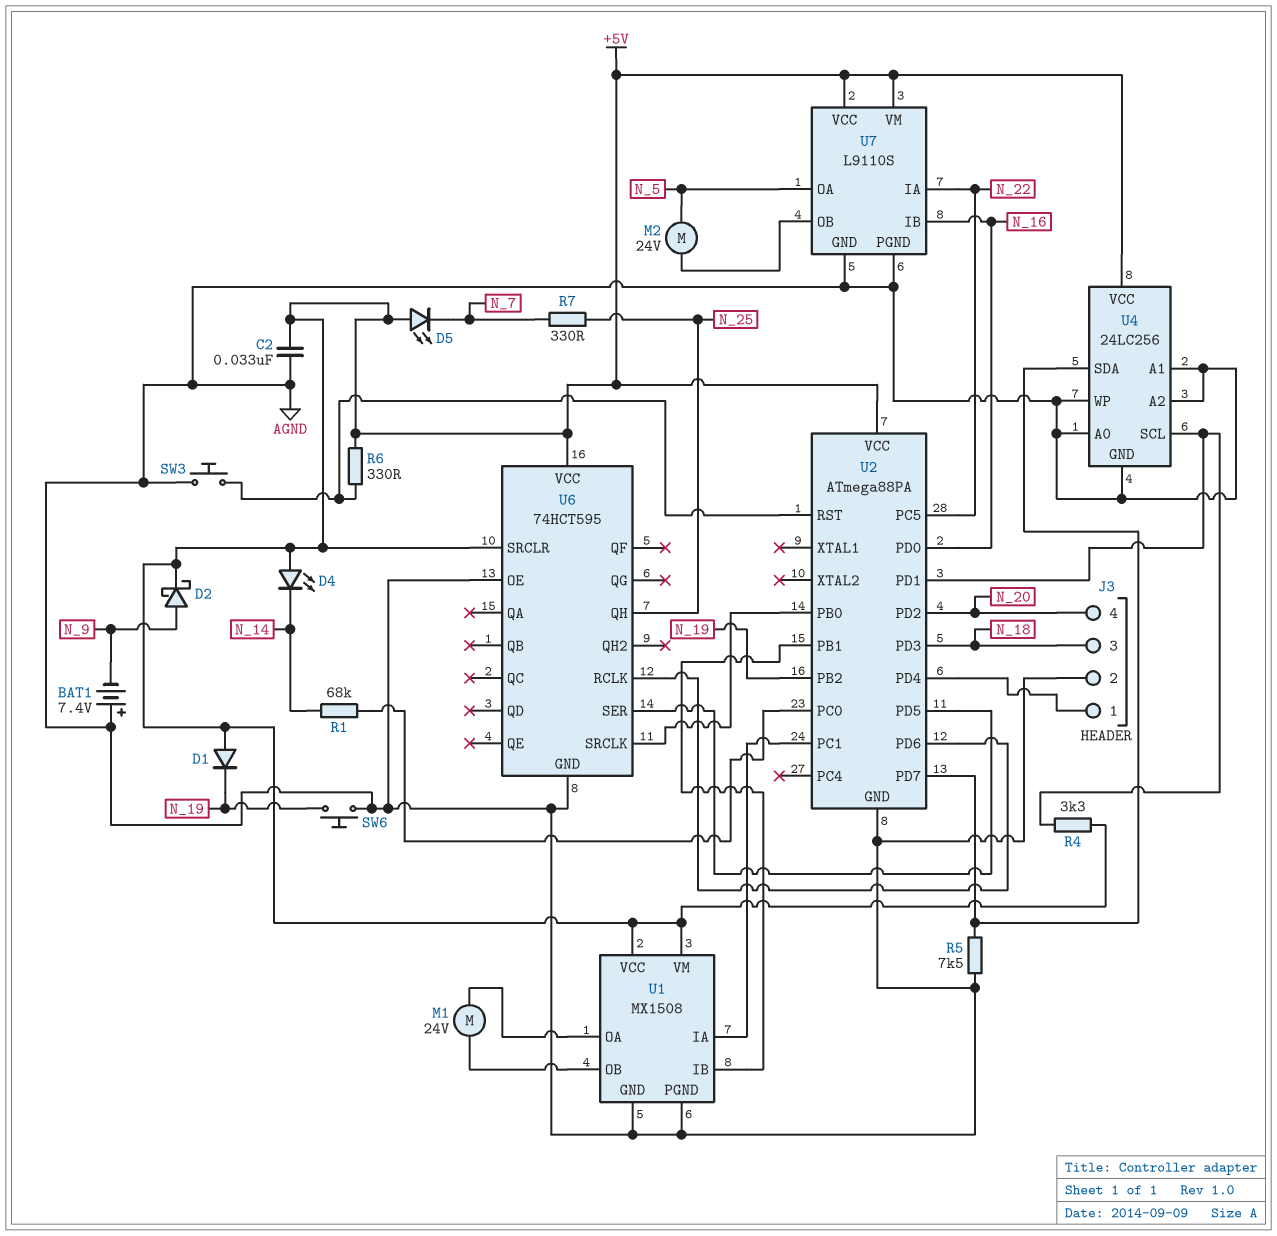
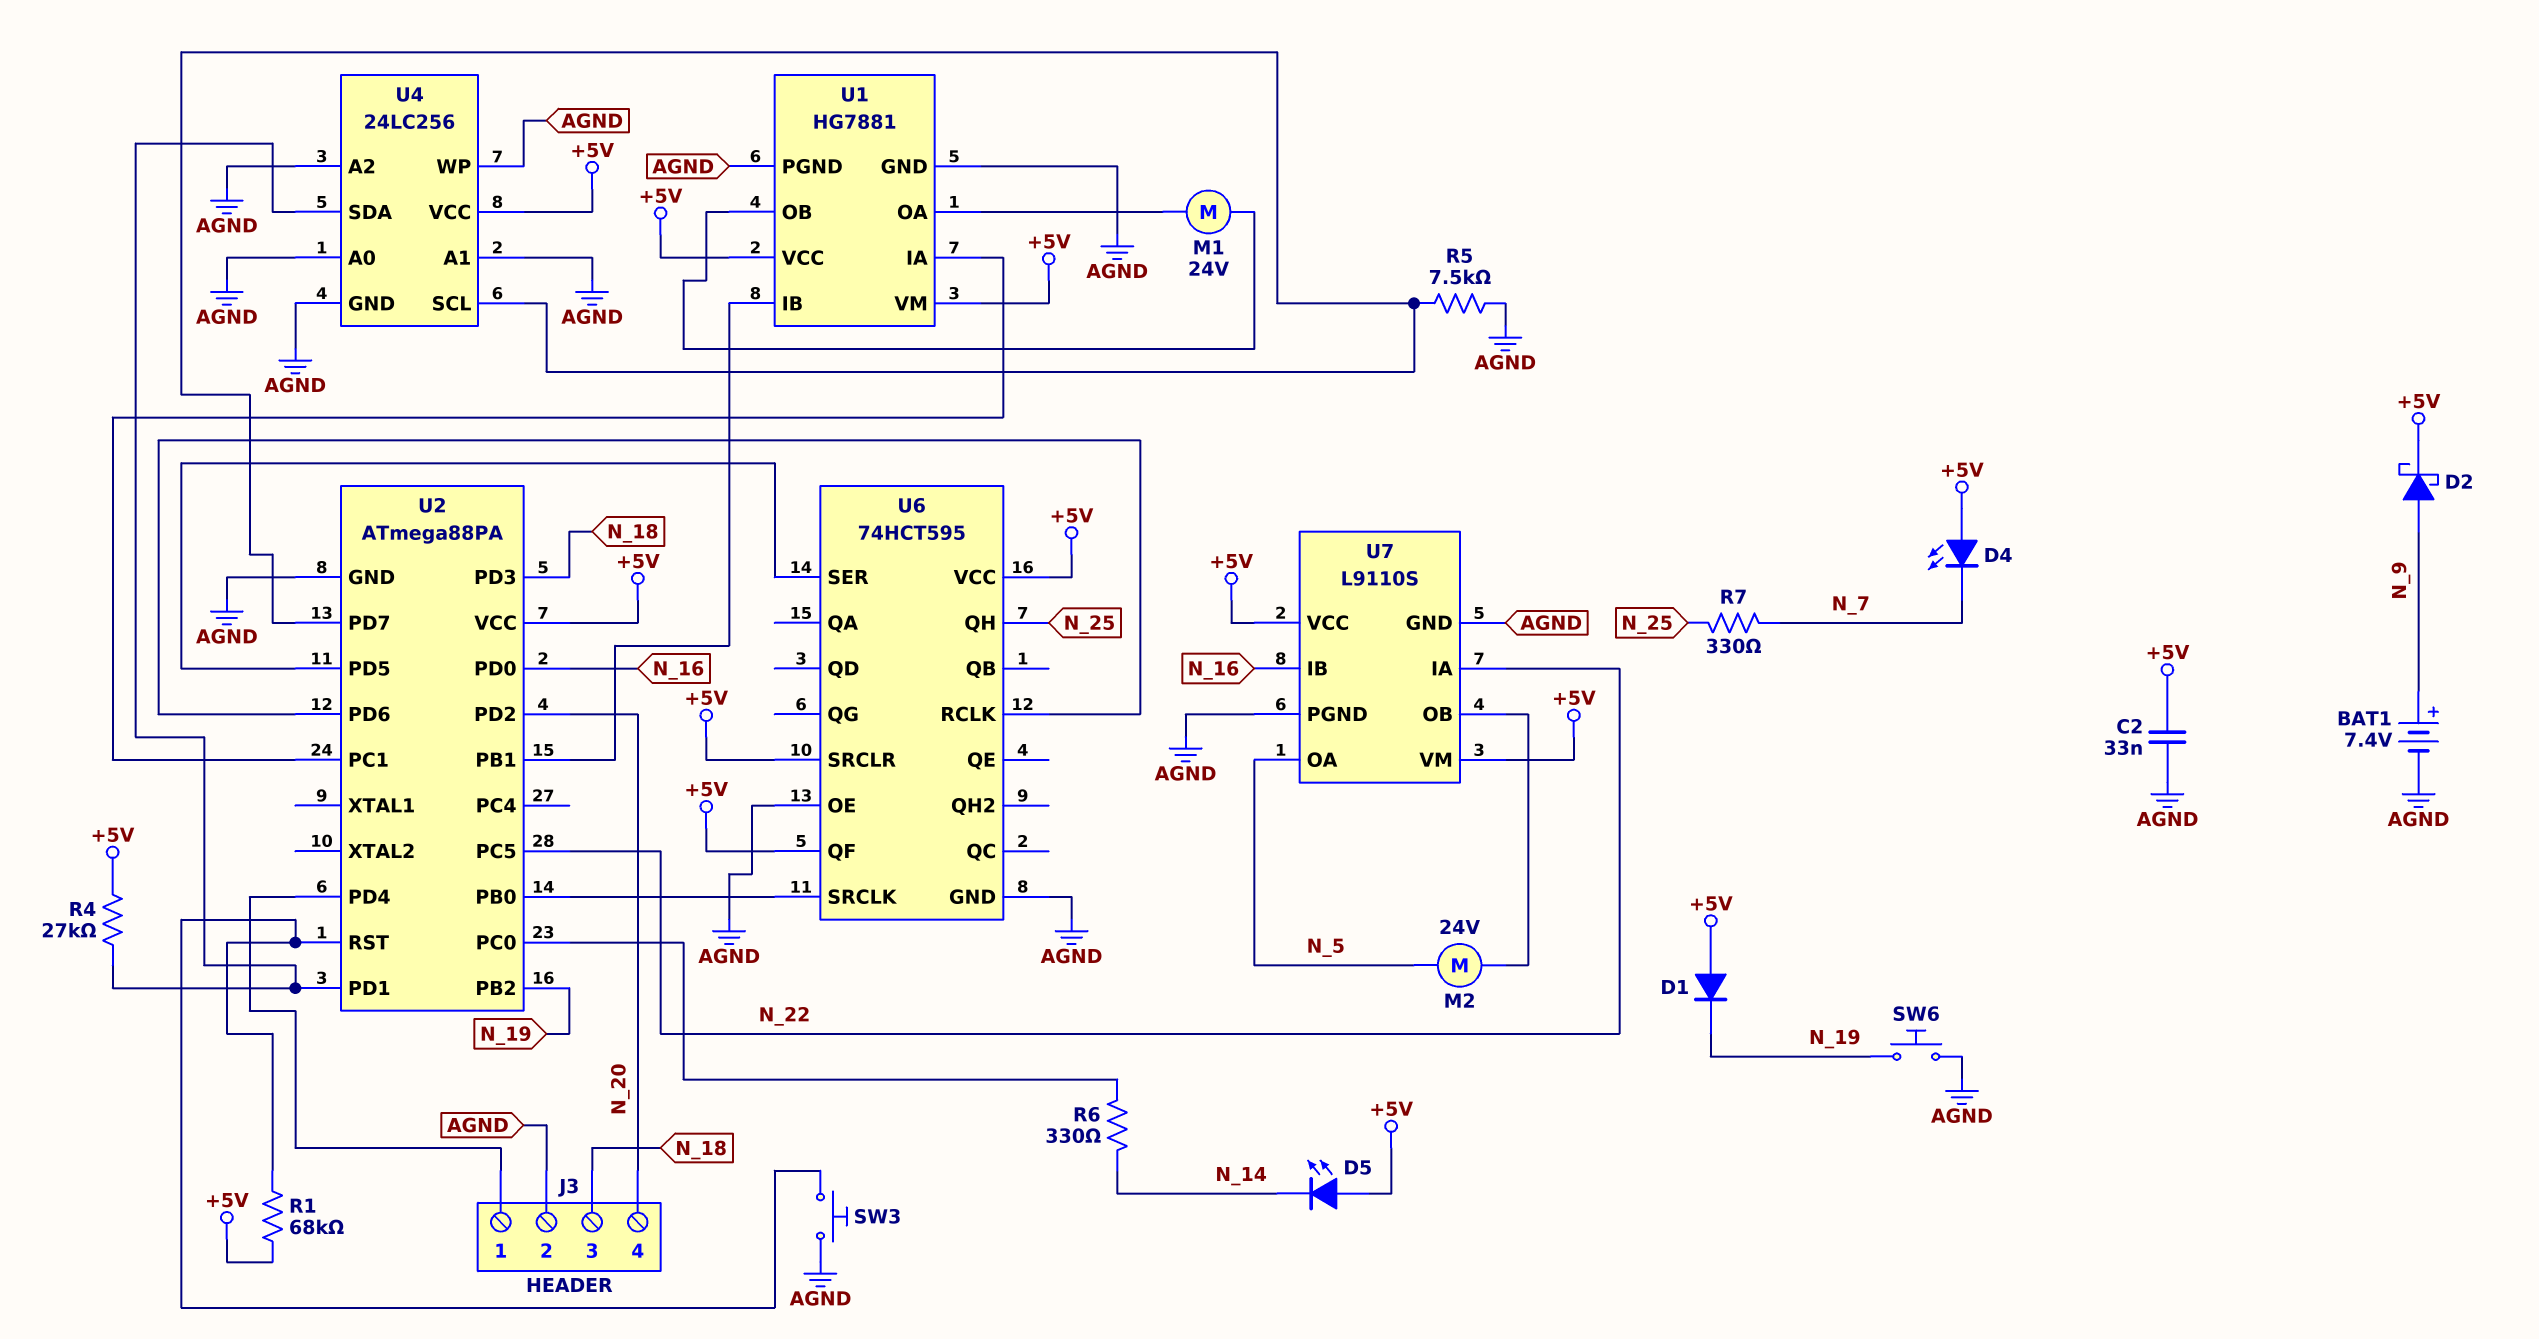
BAT1: 7.4V (plus AGND, minus N_9) -> 7.4V (plus N_9, minus AGND)
D4: LED (A +5V, K N_14) -> LED (A +5V, K N_7)
D5: LED (A +5V, K N_7) -> LED (A +5V, K N_14)
R1: 68k (N_14, U2/PC0) -> 68k (+5V, U2/RST)
R4: 3.3k (+5V, U2/PD1) -> 27k (+5V, U2/PD1)
R6: 330 (+5V, U2/RST) -> 330 (N_14, U2/PC0)
U1: MX1508 -> HG7881
U4 pin SCL: U2/PD1 -> U2/PD7
U4 pin SDA: U2/PD7 -> U2/PD1
U6 pin QF: none -> +5V

